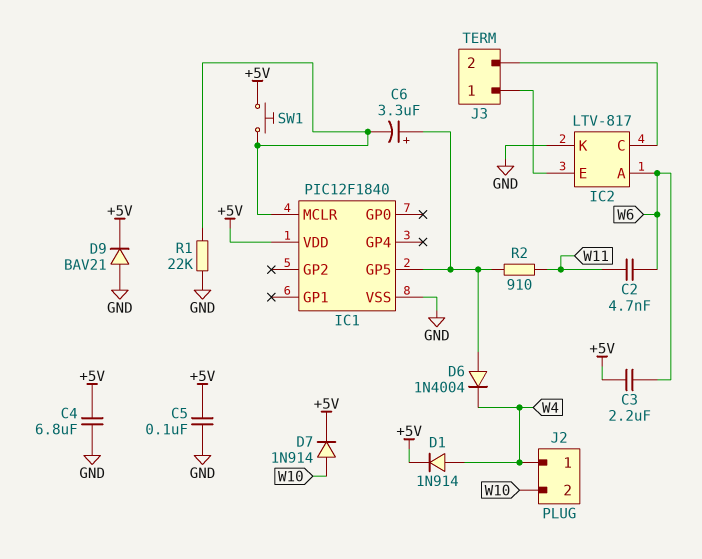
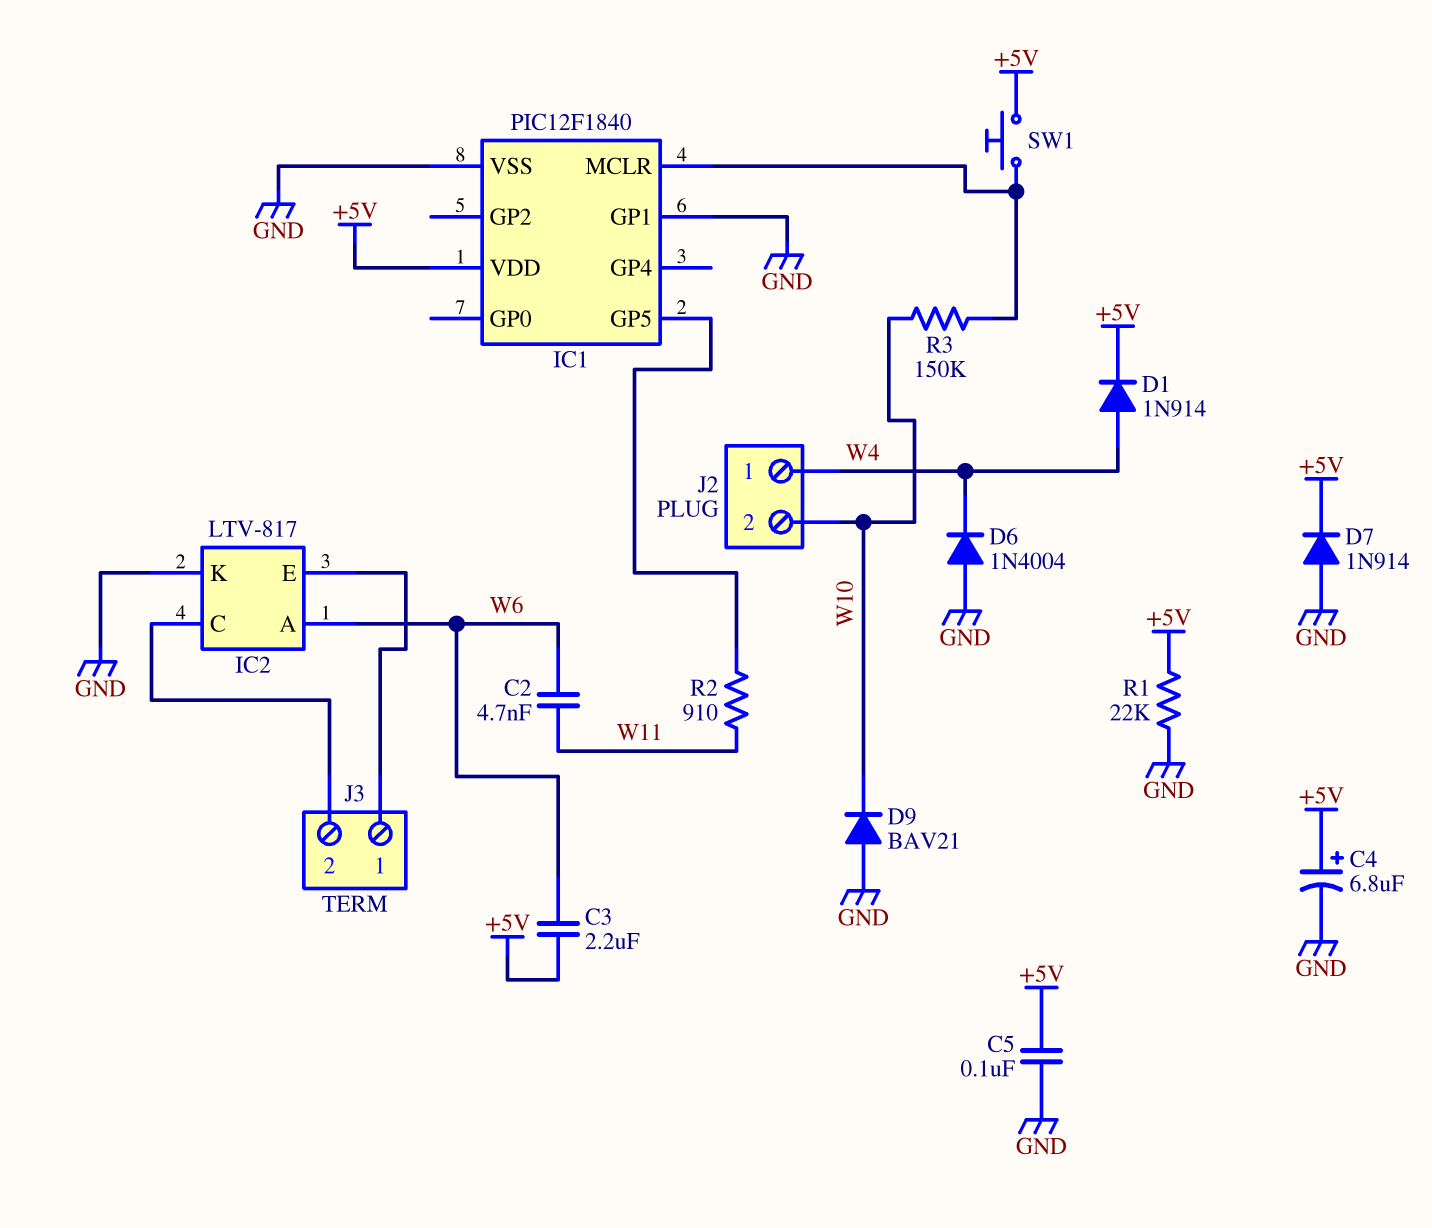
C4: 6.8uF (+5V, GND) -> 6.8uF (plus +5V, minus GND)
C6: 3.3uF (plus IC1/GP5, minus IC1/MCLR) -> none
D6: diode 1N4004 (A IC1/GP5, K W4) -> diode 1N4004 (A GND, K W4)
D7: diode 1N914 (A W10, K +5V) -> diode 1N914 (A GND, K +5V)
D9: diode BAV21 (A GND, K +5V) -> diode BAV21 (A GND, K W10)
IC1 pin GP1: none -> GND
R1: 22k (GND, IC1/MCLR) -> 22k (+5V, GND)
R3: none -> 150k (IC1/MCLR, W10)

